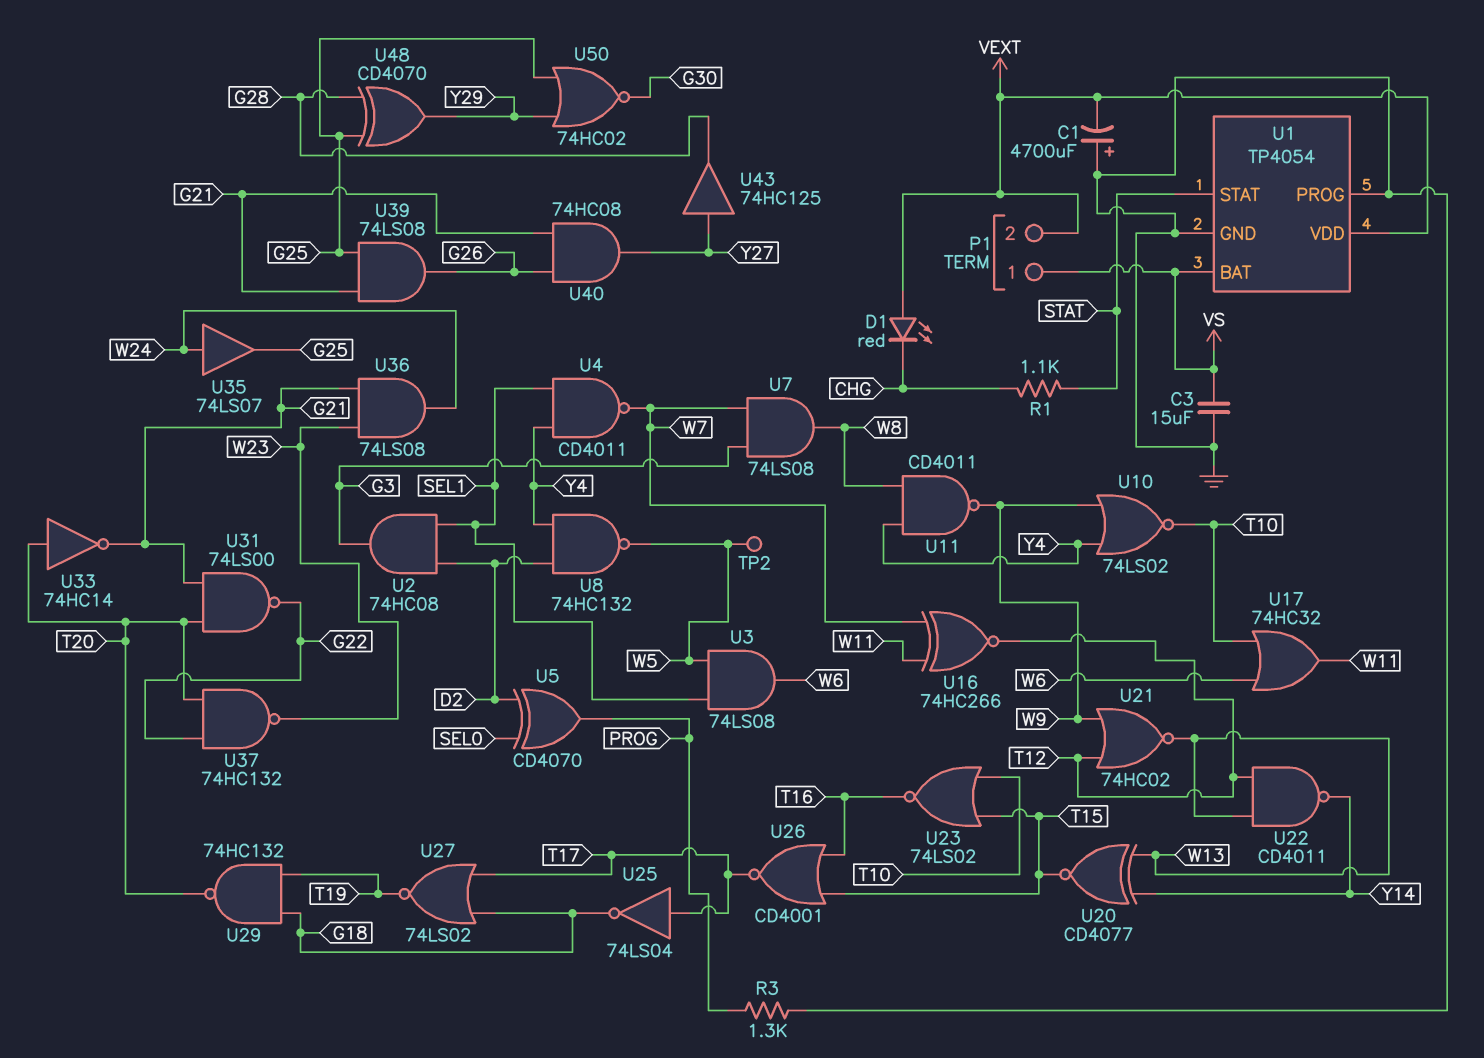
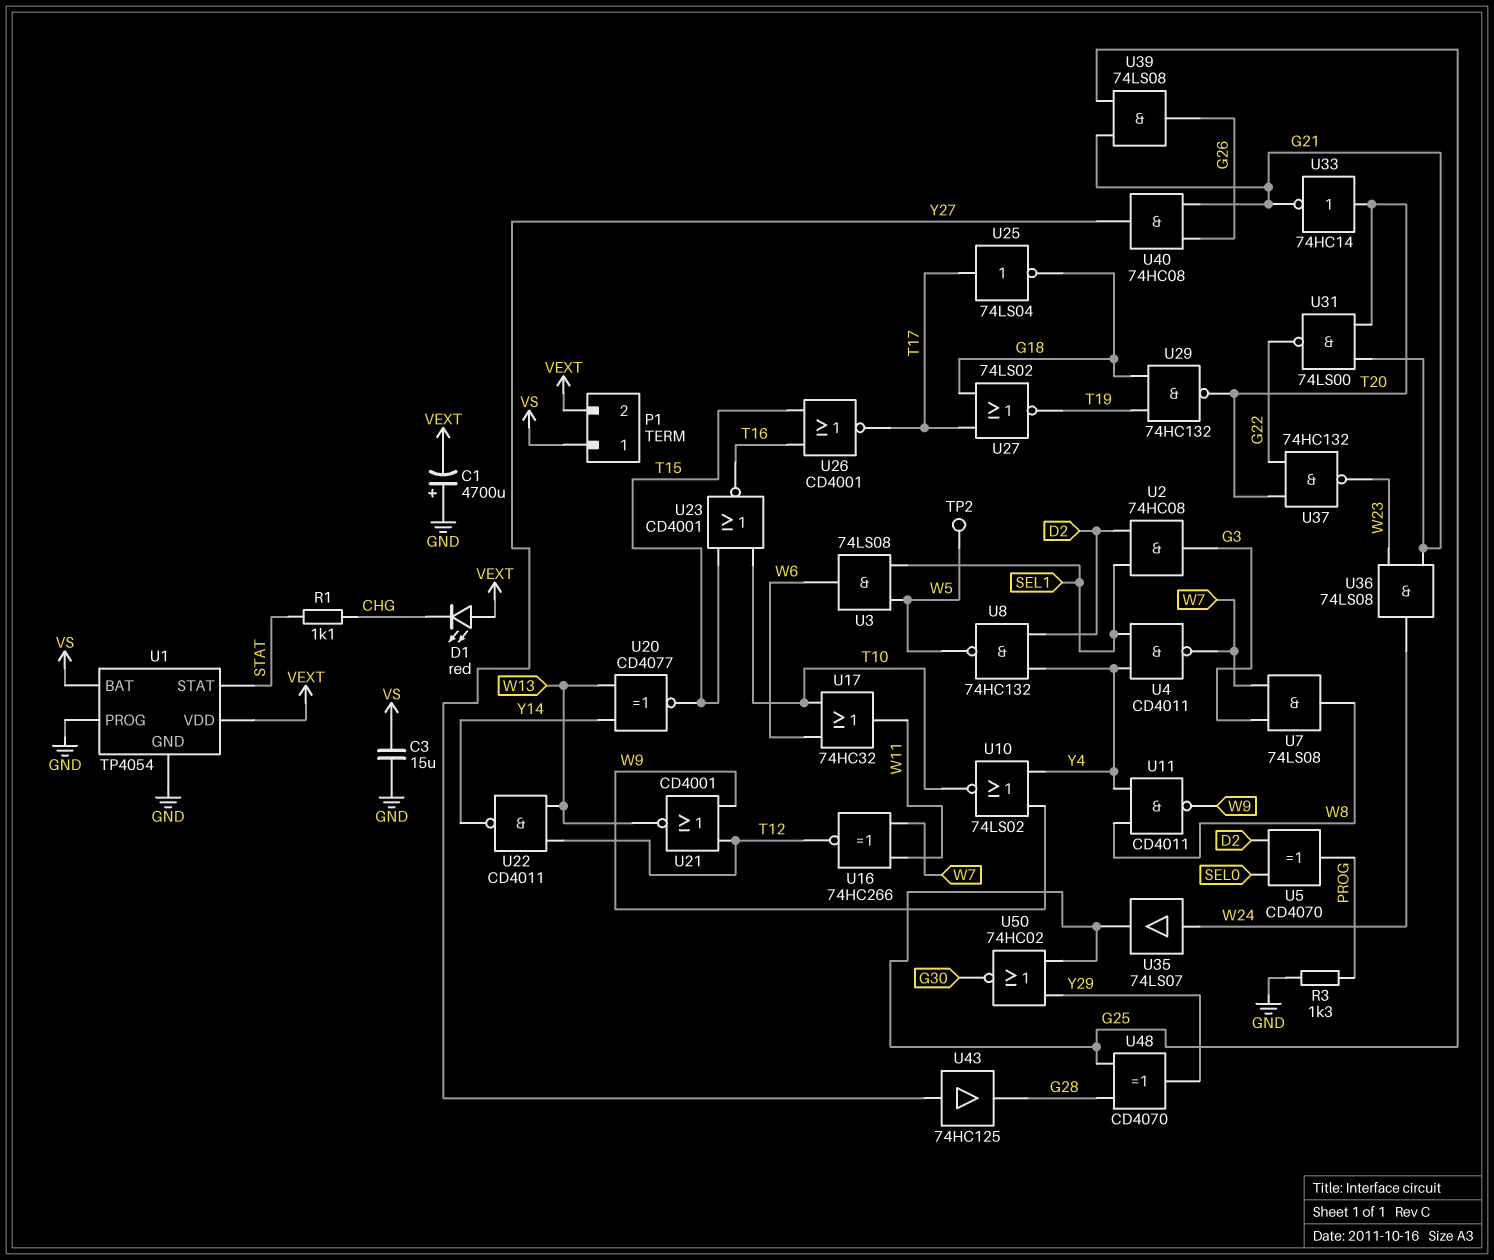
U21: NOR 74HC02 (in T12, in W9, out W13) -> NOR CD4001 (in T12, in W9, out W13)
U23: NOR 74LS02 (in T10, in T15, out T16) -> NOR CD4001 (in T10, in T15, out T16)

